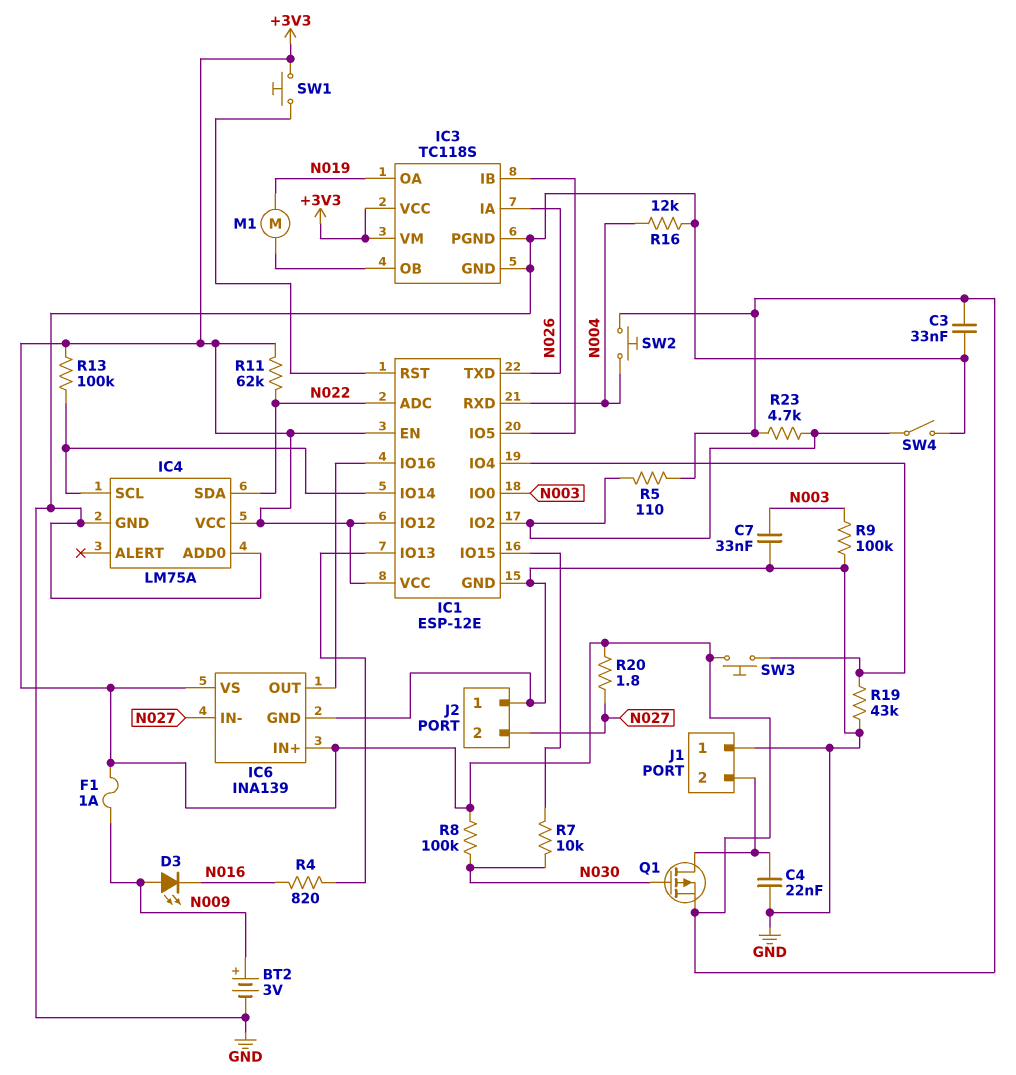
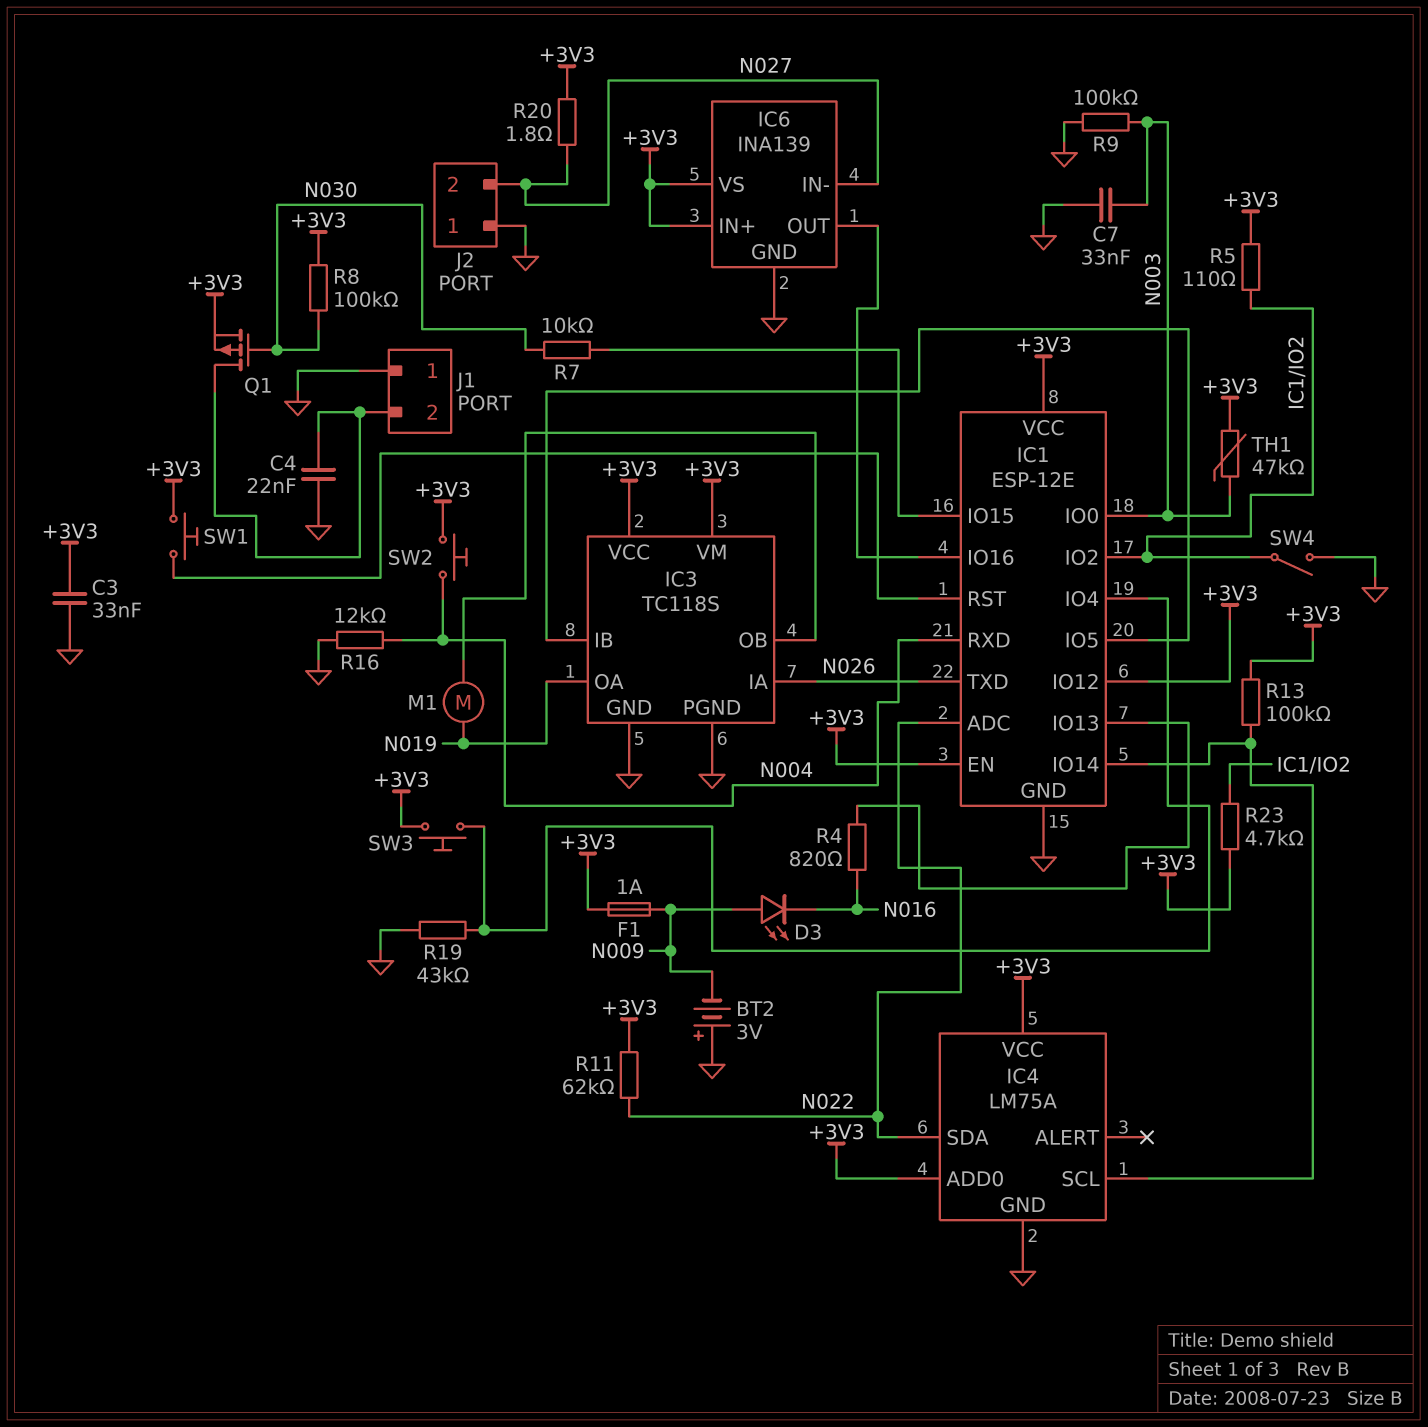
BT2: 3V (plus N009, minus GND) -> 3V (plus GND, minus N009)
IC4 pin ADD0: GND -> +3V3
TH1: none -> 47k (+3V3, N003)

